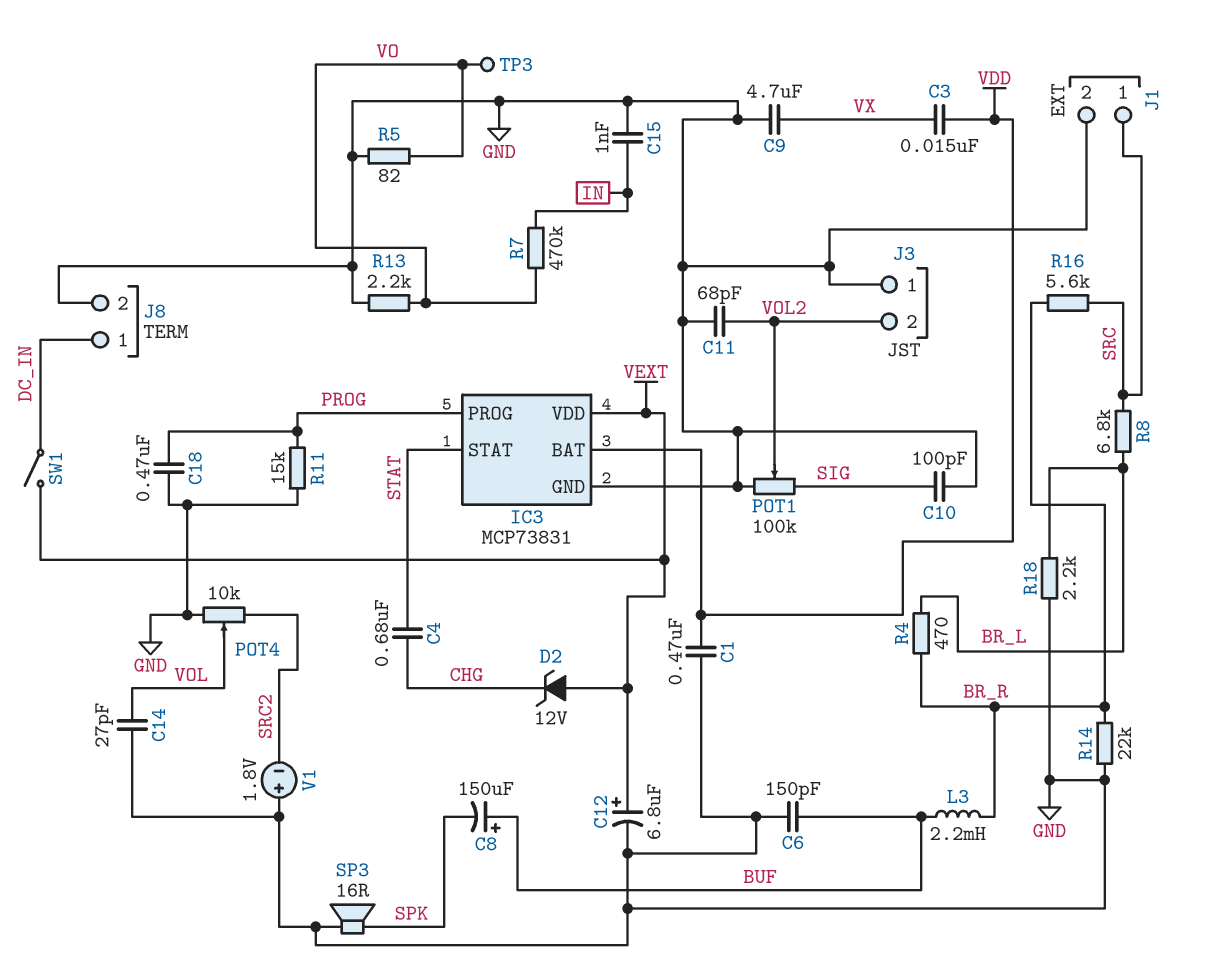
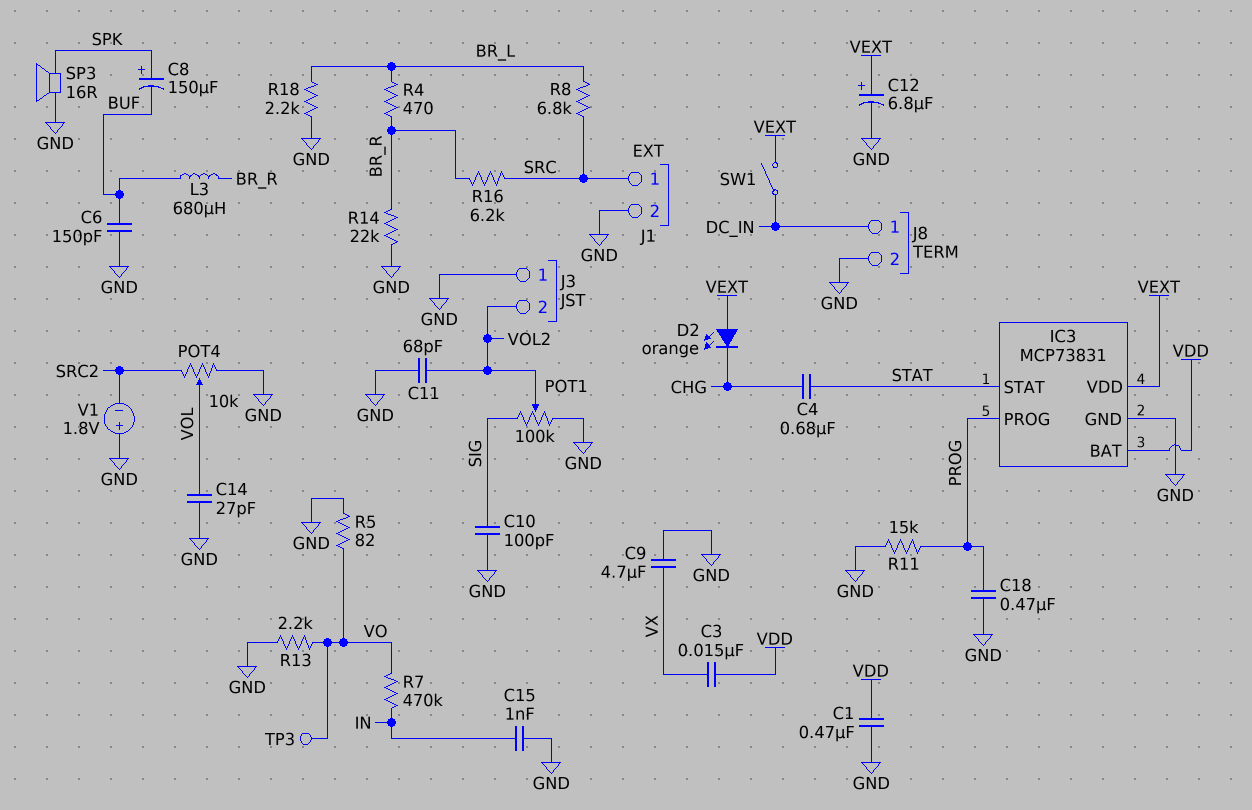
C8: 150uF (plus BUF, minus SPK) -> 150uF (plus SPK, minus BUF)
D2: zener 12V (A VEXT, K CHG) -> LED orange (A VEXT, K CHG)
L3: 2.2mH (BR_R, BUF) -> 680uH (BR_R, BUF)
R16: 5.6k (BR_R, SRC) -> 6.2k (BR_R, SRC)

